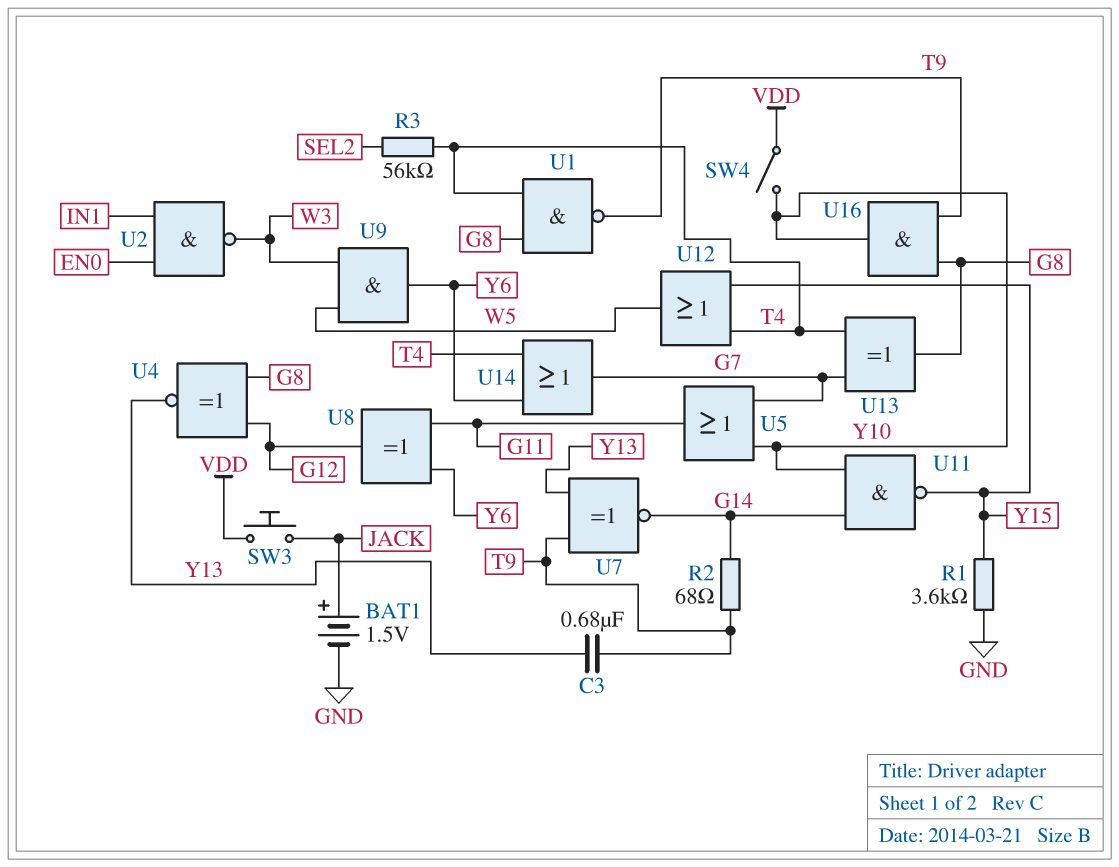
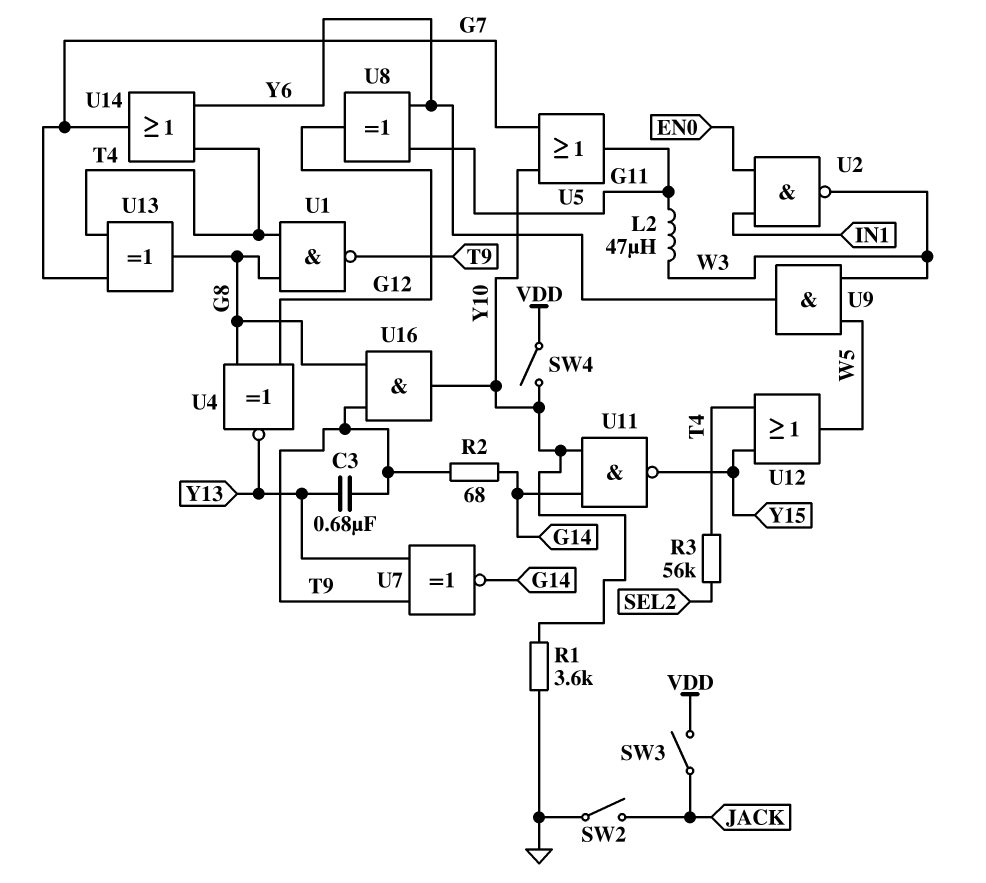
BAT1: 1.5V (plus JACK, minus GND) -> none
L2: none -> 47uH (G11, W3)
R1: 3.6k (GND, Y15) -> 3.6k (GND, Y10)
SW2: none -> switch (GND, JACK)
SW3: button (JACK, VDD) -> switch (JACK, VDD)

